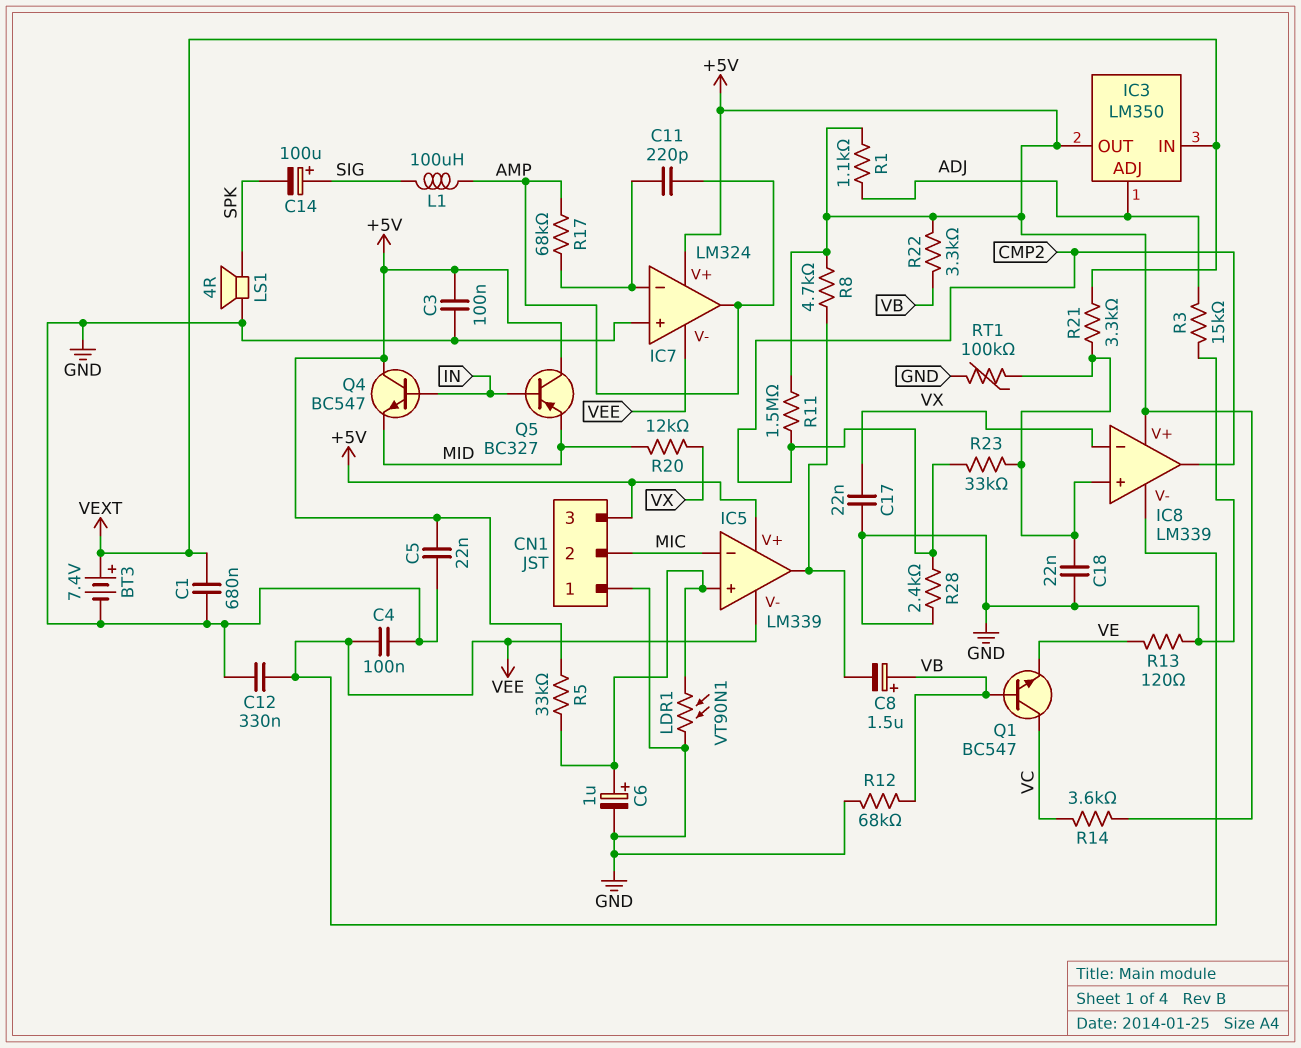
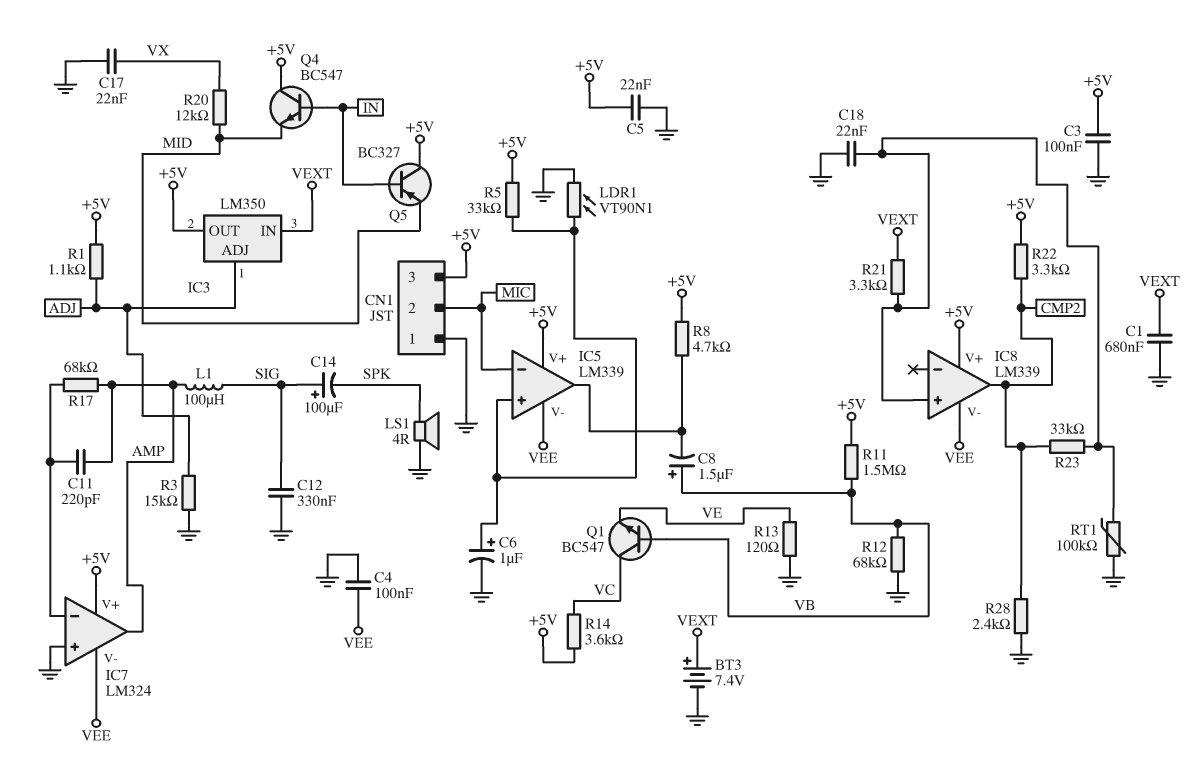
C12: 330nF (GND, VEE) -> 330nF (GND, SIG)
IC8 pin in-: VX -> none
R11: 1.5M (+5V, CMP2) -> 1.5M (+5V, VB)
R22: 3.3k (+5V, VB) -> 3.3k (+5V, CMP2)

